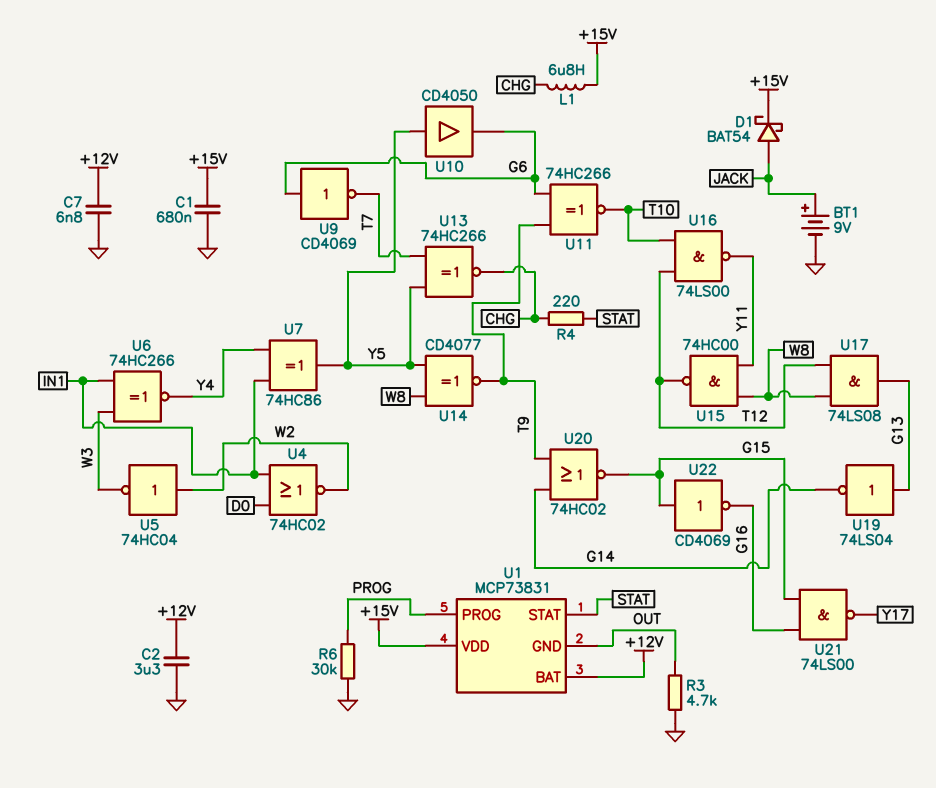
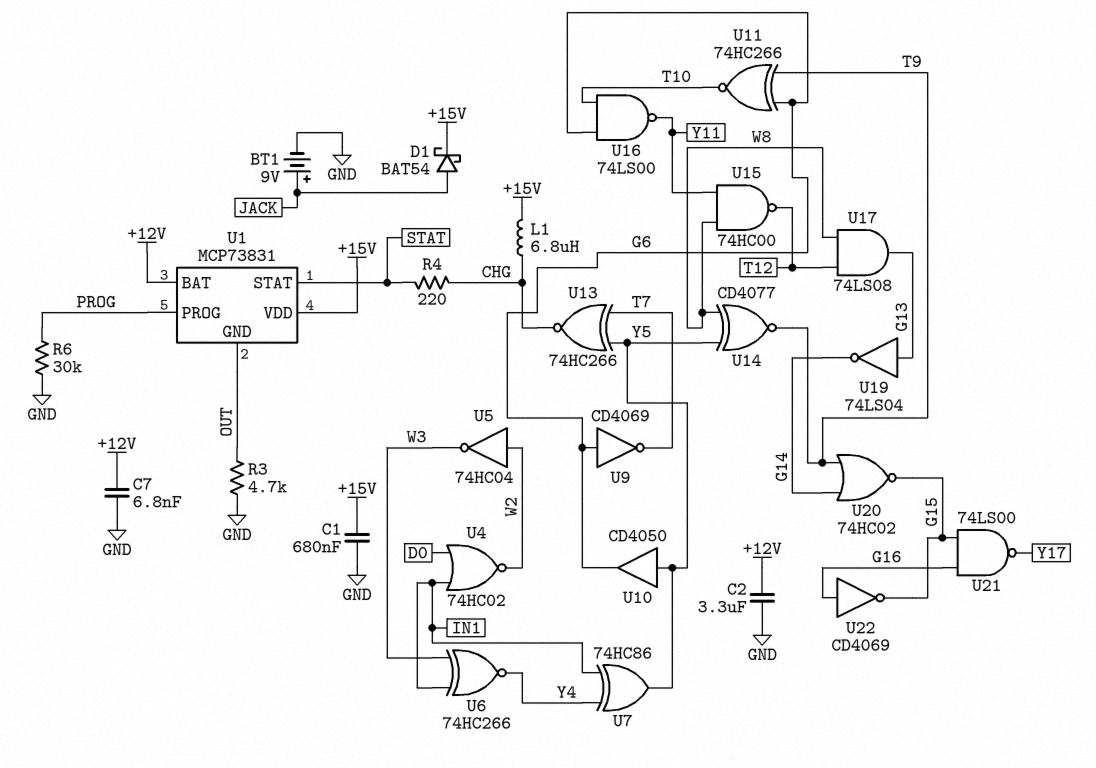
U16: NAND 74LS00 (in T10, in T12, out Y11) -> NAND 74LS00 (in G6, in T10, out Y11)
U22: NOT CD4069 (in G15, out G16) -> NOT CD4069 (in G16, out G15)

